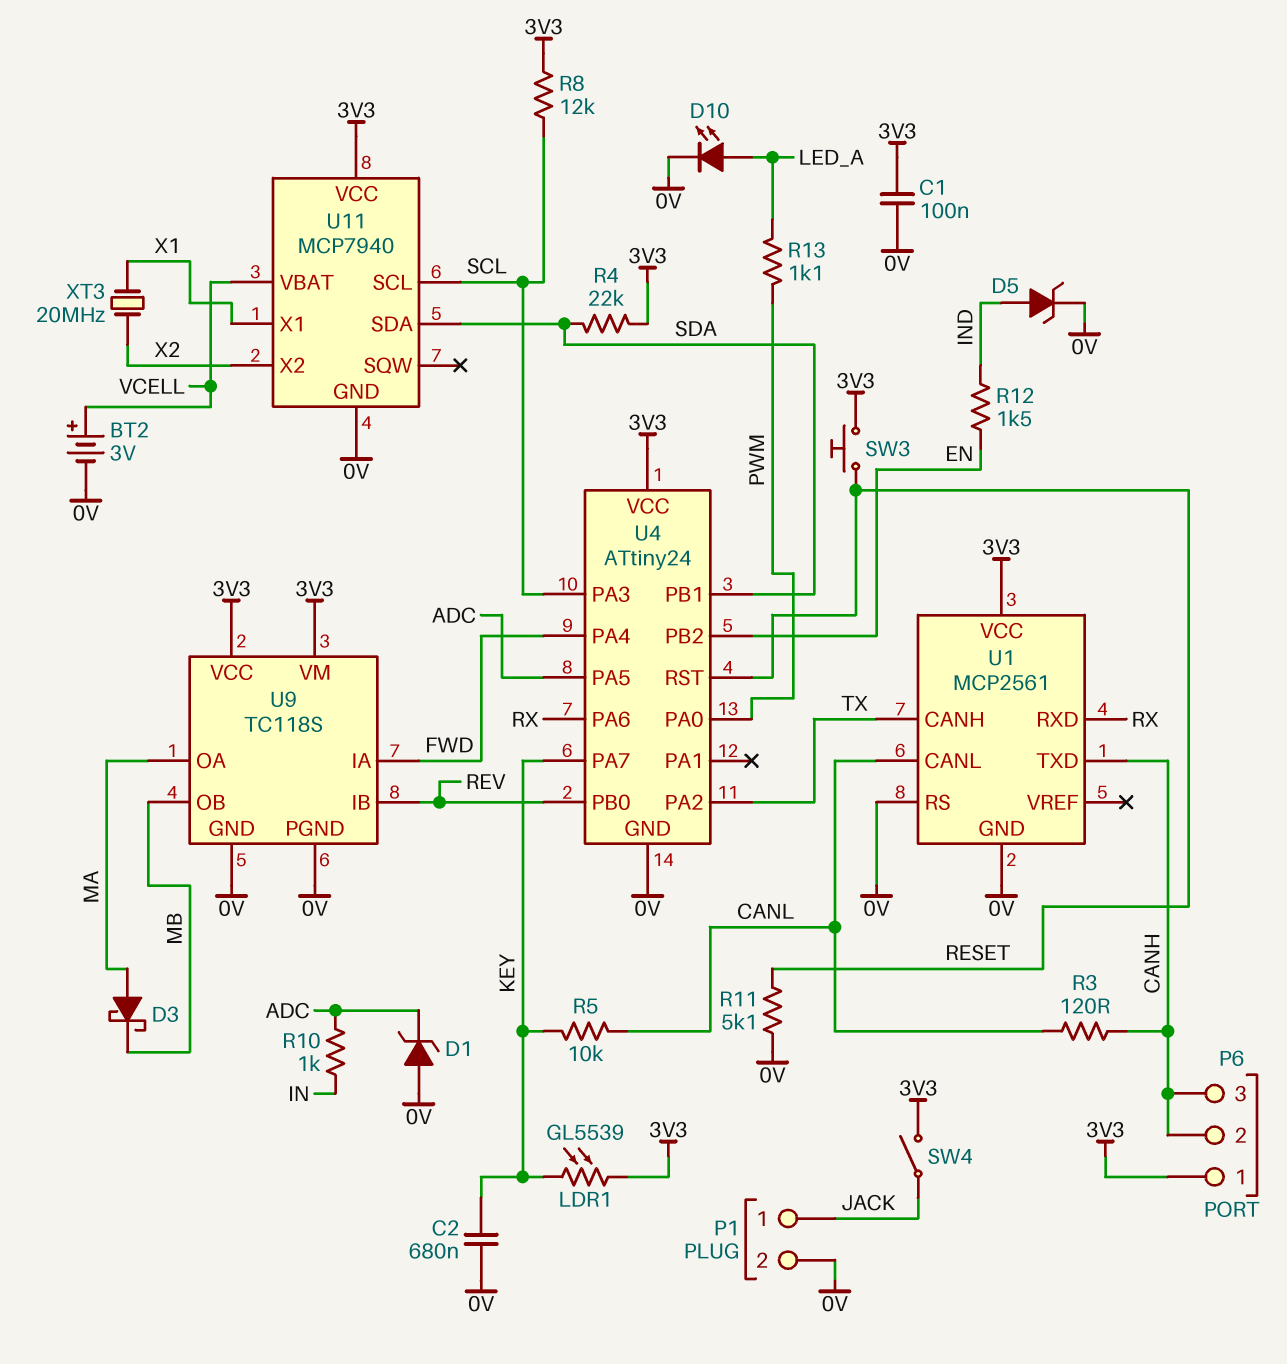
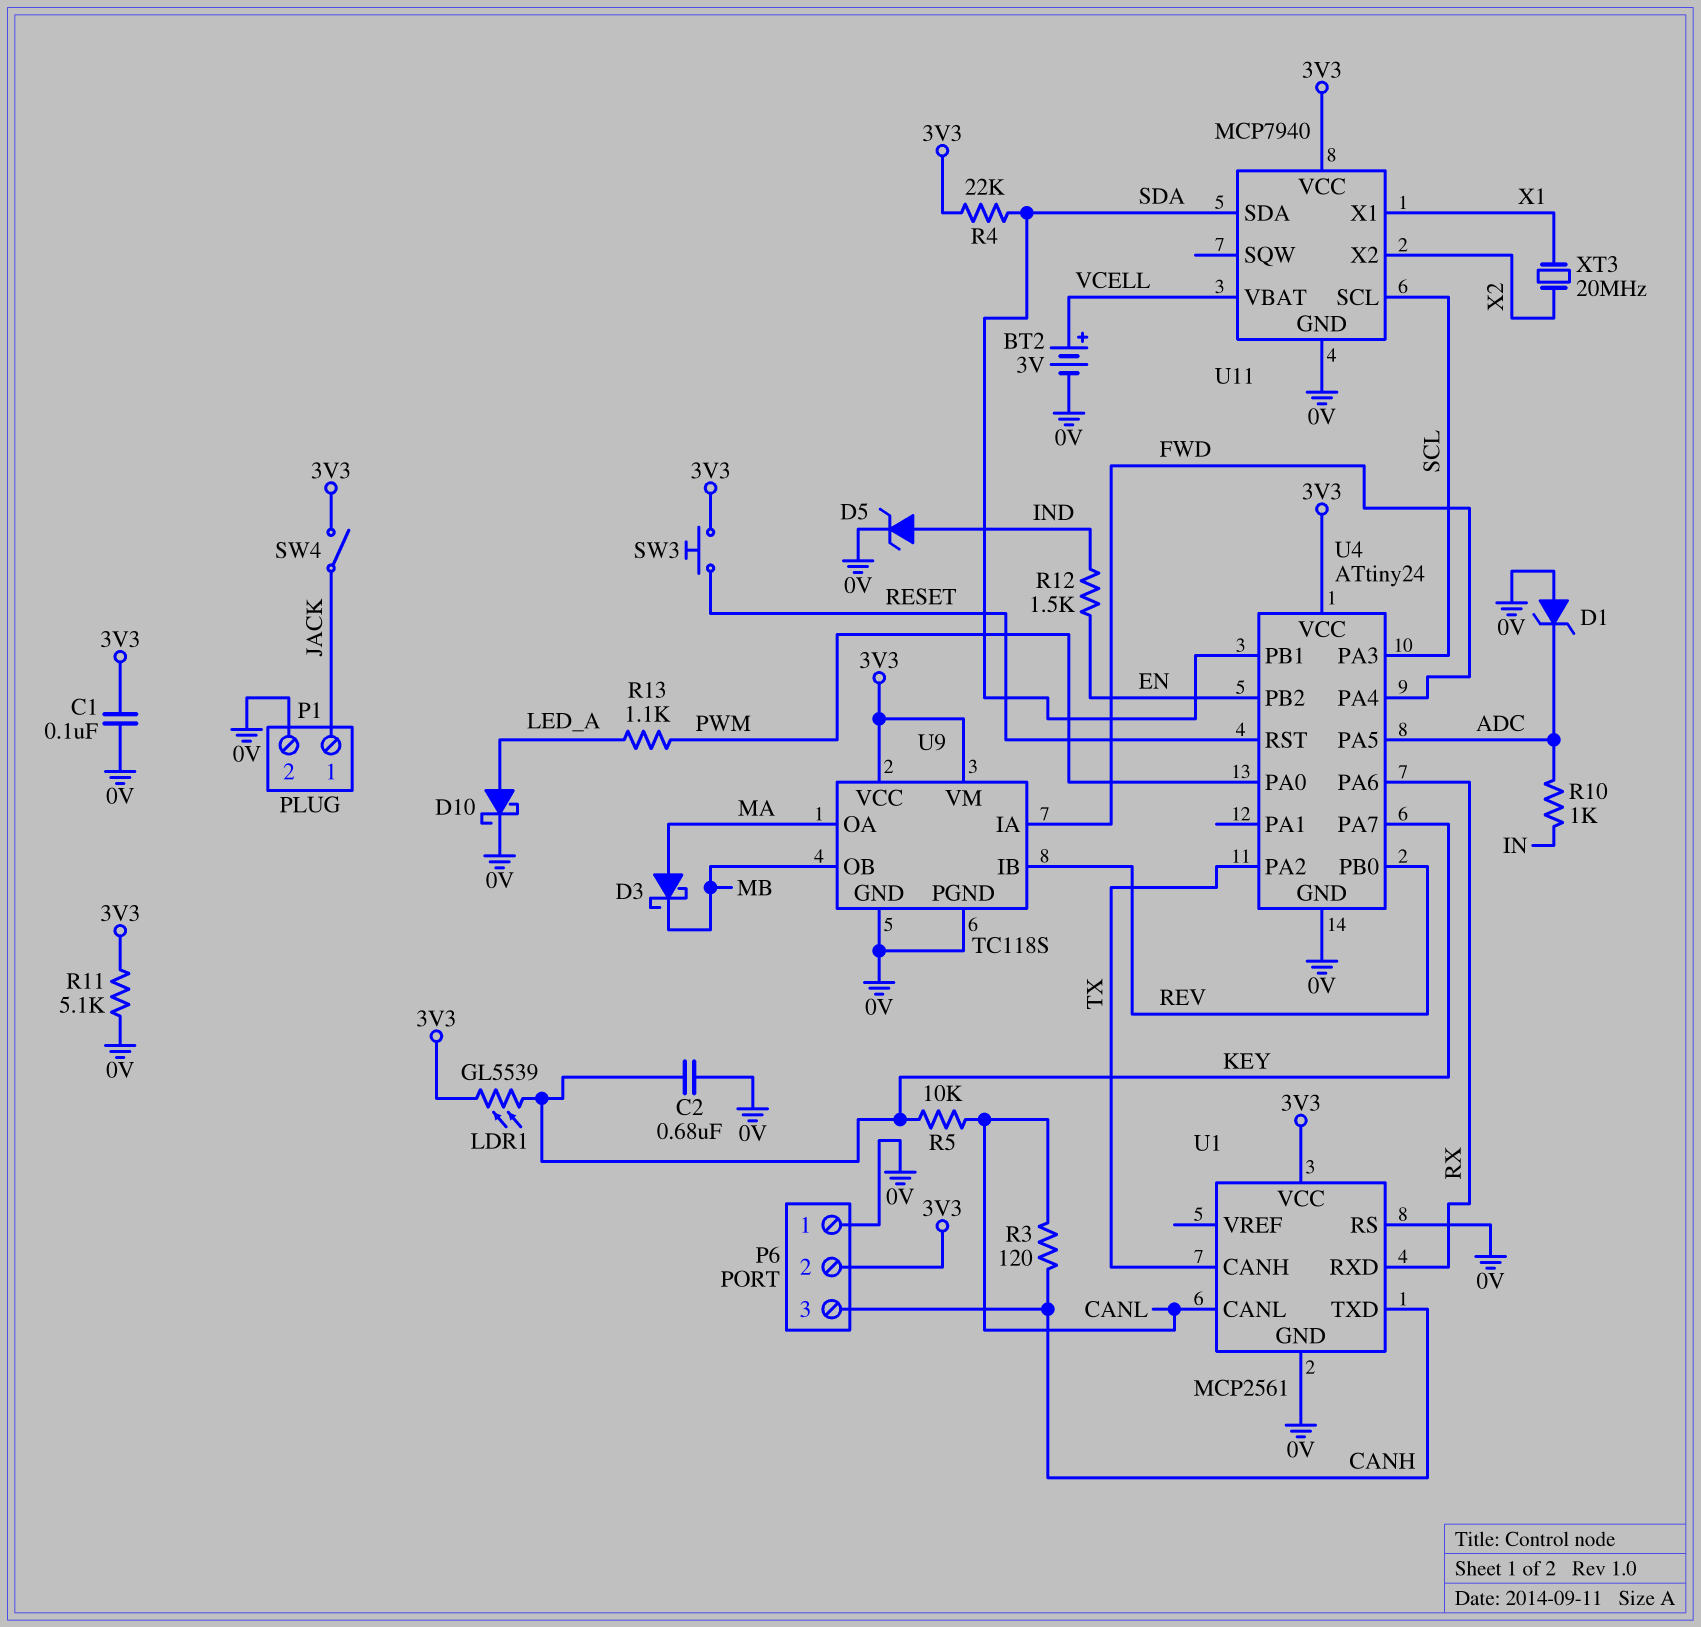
D10: LED (A LED_A, K 0V) -> schottky (A LED_A, K 0V)
P6 pin 1: 3V3 -> 0V
P6 pin 2: CANH -> 3V3
R8: 12k (3V3, SCL) -> none
R11: 5.1k (0V, RESET) -> 5.1k (0V, 3V3)

